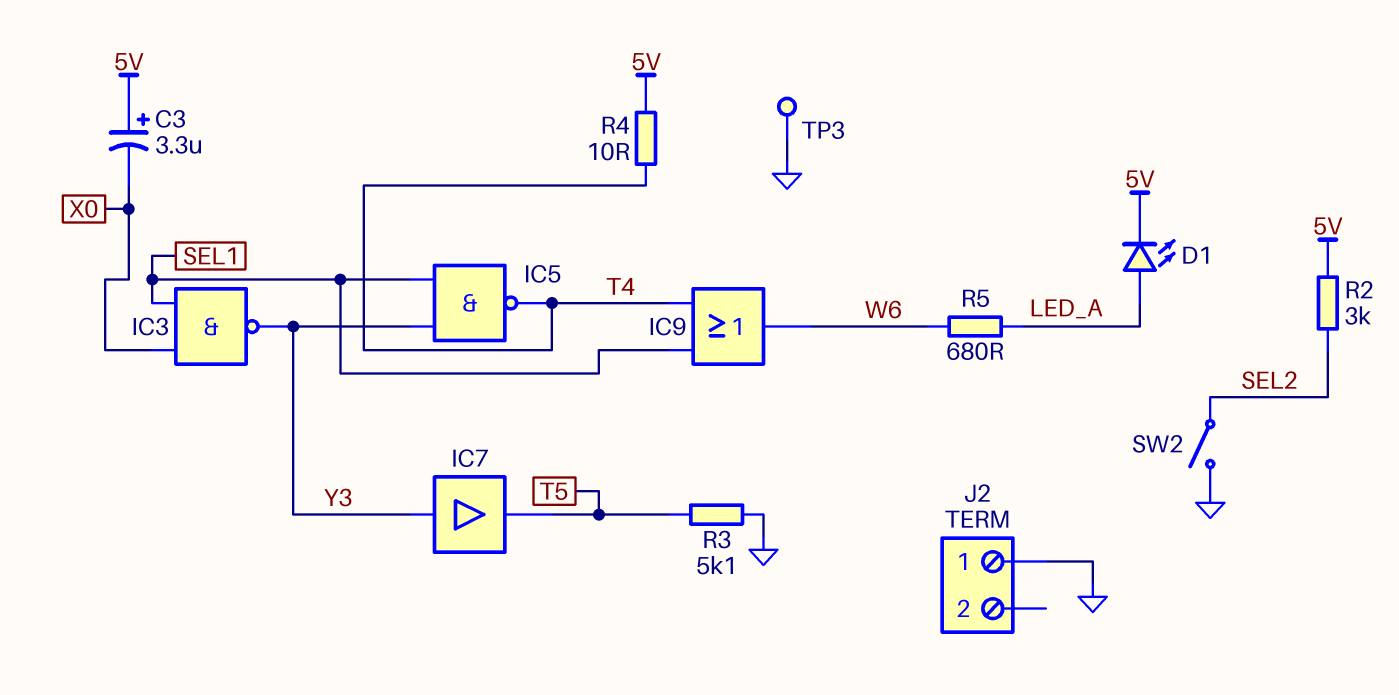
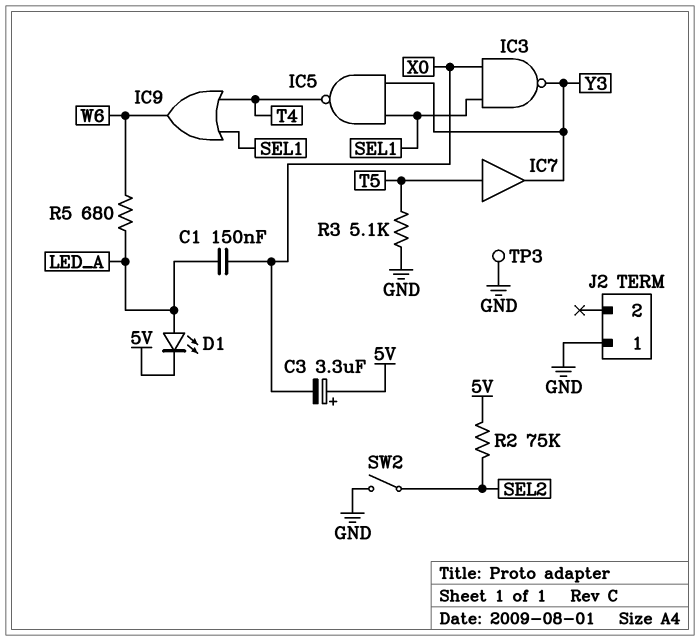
C1: none -> 150nF (LED_A, X0)
IC7: buffer (in Y3, out T5) -> buffer (in T5, out Y3)
R2: 3k (5V, SEL2) -> 75k (5V, SEL2)
R4: 10 (5V, T4) -> none

